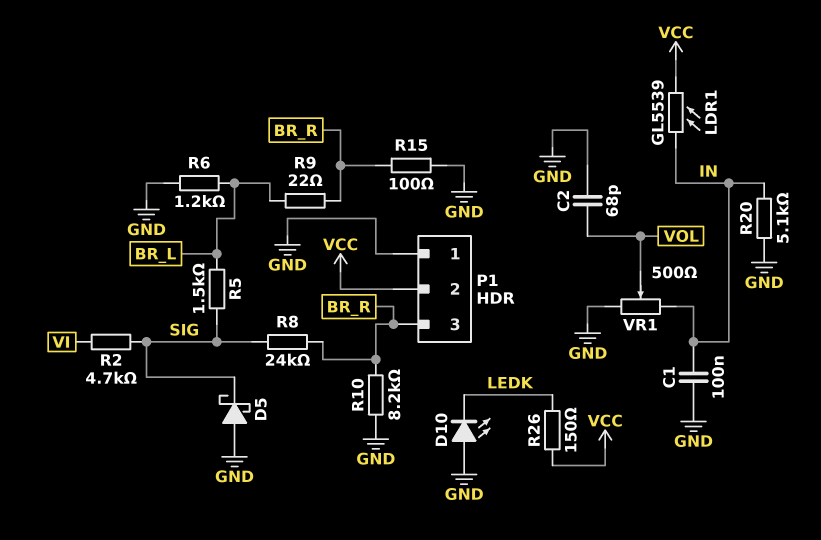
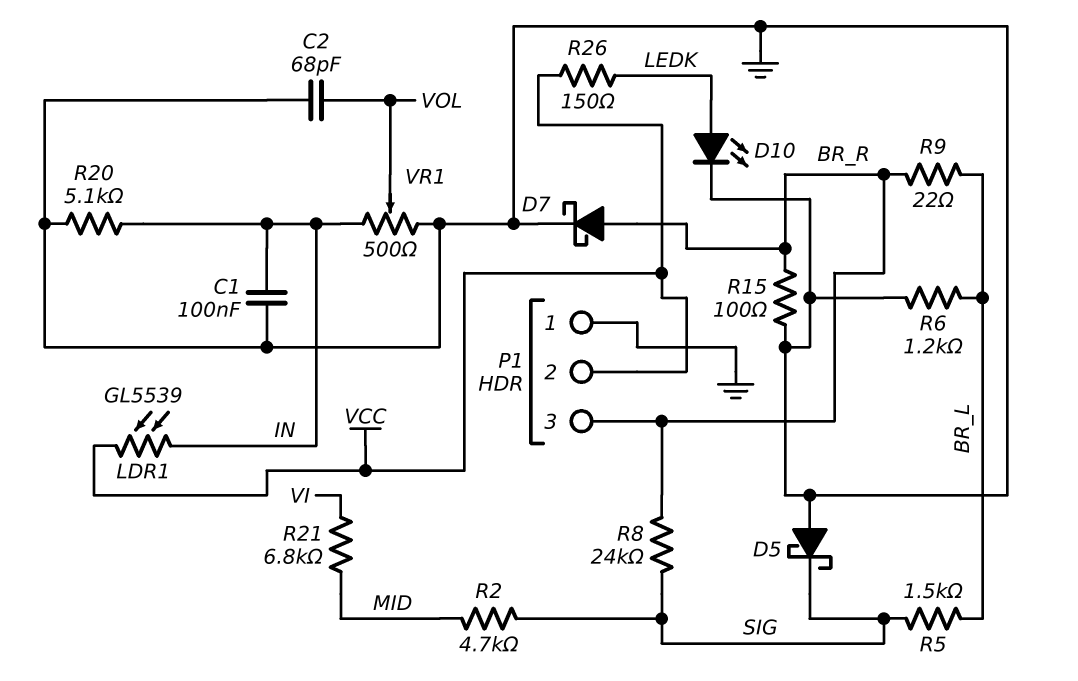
D7: none -> schottky (A BR_R, K GND)
D10: LED (A GND, K LEDK) -> LED (A LEDK, K GND)
R2: 4.7k (SIG, VI) -> 4.7k (MID, SIG)
R10: 8.2k (BR_R, GND) -> none
R21: none -> 6.8k (MID, VI)

